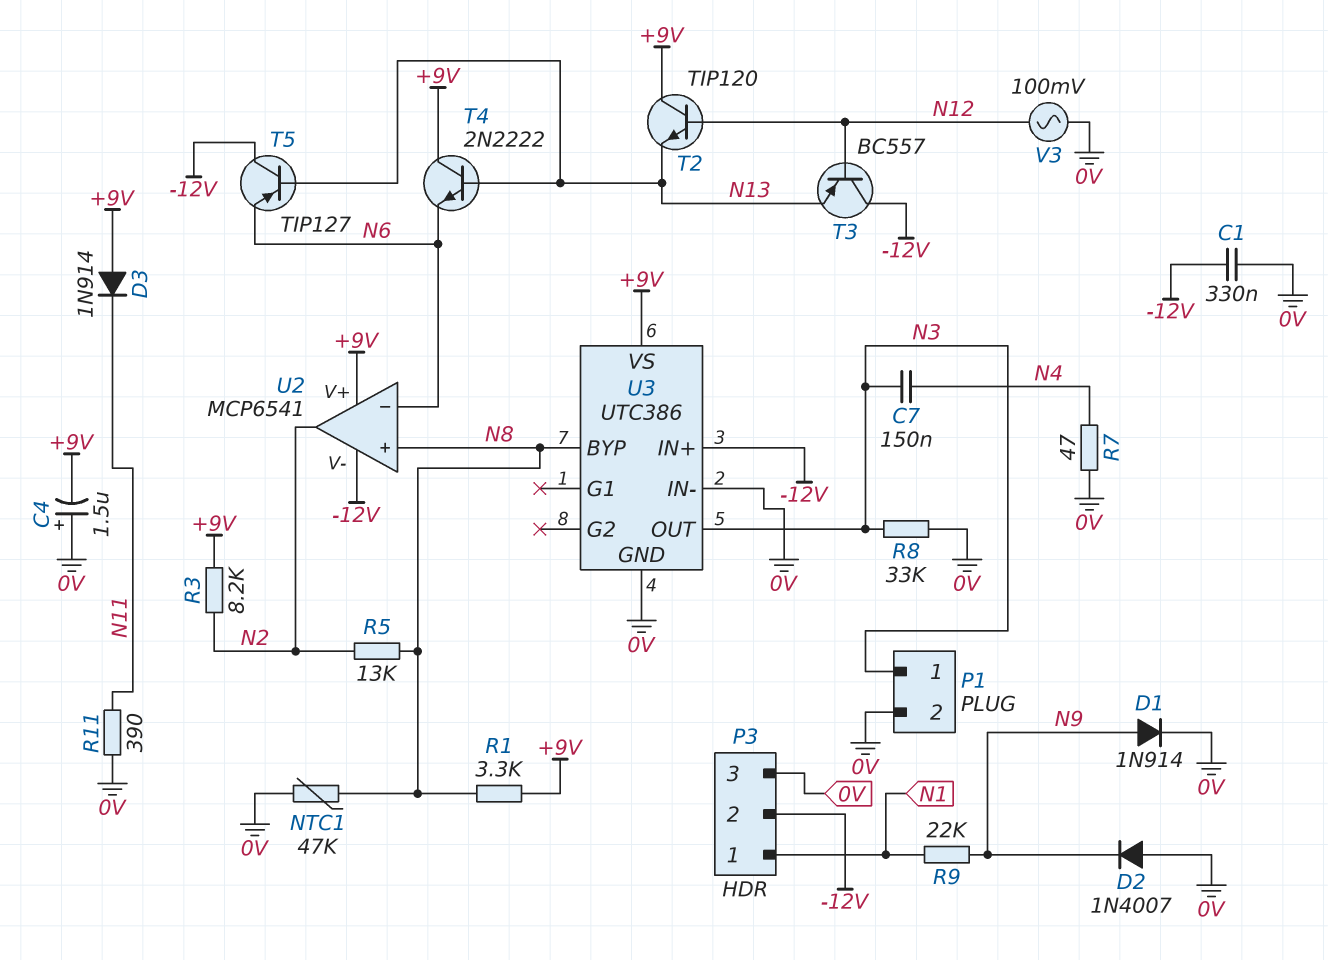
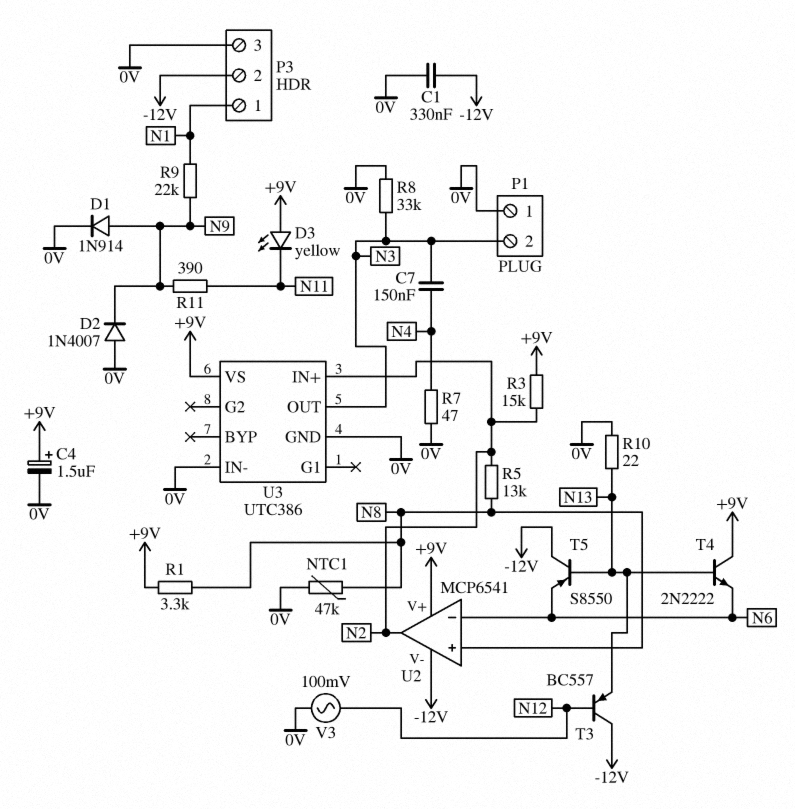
C4: 1.5uF (plus 0V, minus +9V) -> 1.5uF (plus +9V, minus 0V)
D3: diode 1N914 (A +9V, K N11) -> LED yellow (A +9V, K N11)
P1 pin 1: N3 -> 0V
P1 pin 2: 0V -> N3
R3: 8.2k (+9V, N2) -> 15k (+9V, N2)
R10: none -> 22 (0V, N13)
R11: 390 (0V, N11) -> 390 (N9, N11)
T2: NPN TIP120 (B N12, C +9V, E N13) -> none
T5: PNP TIP127 (B N13, C -12V, E N6) -> PNP S8550 (B N13, C -12V, E N6)
U3 pin BYP: N8 -> none
U3 pin IN+: -12V -> N2

